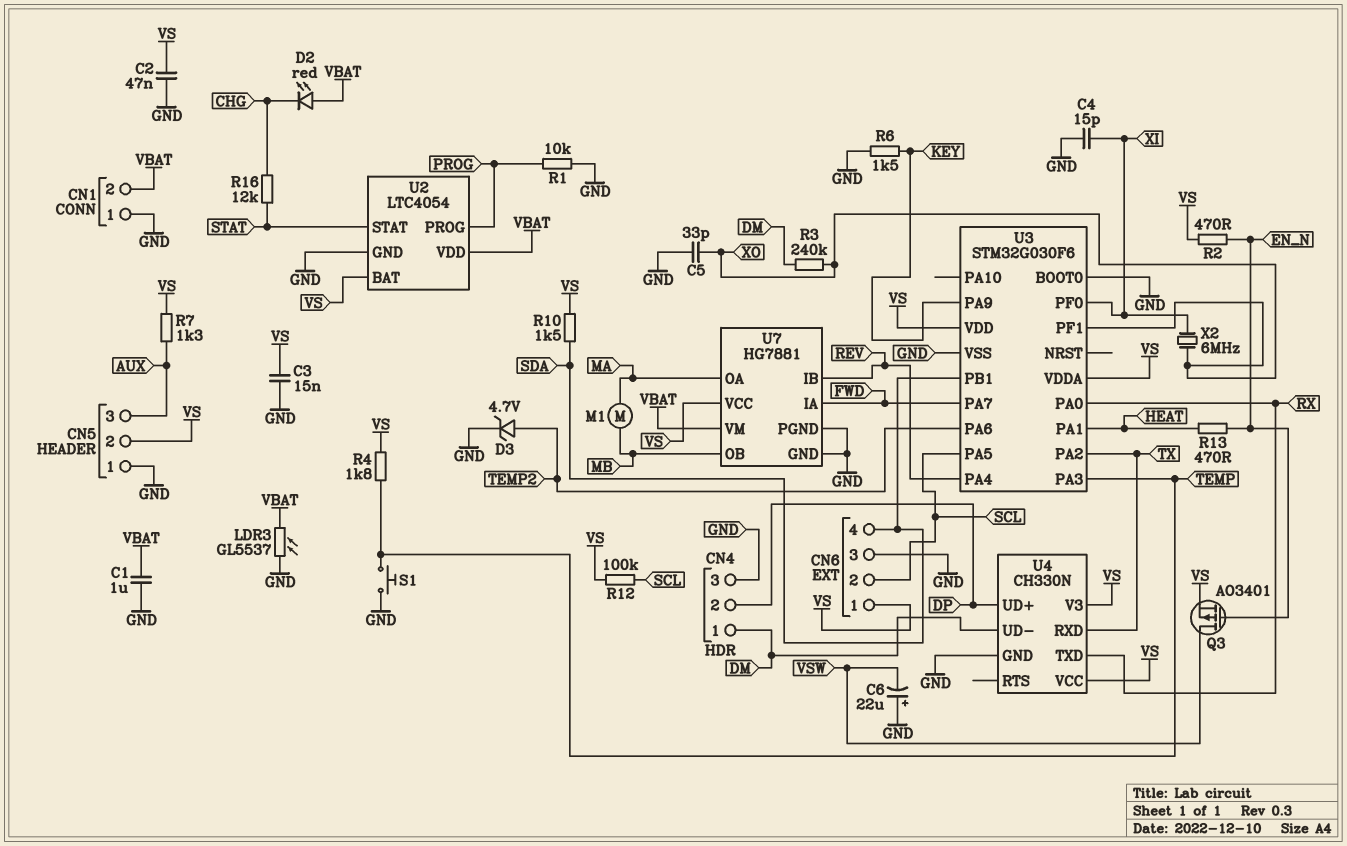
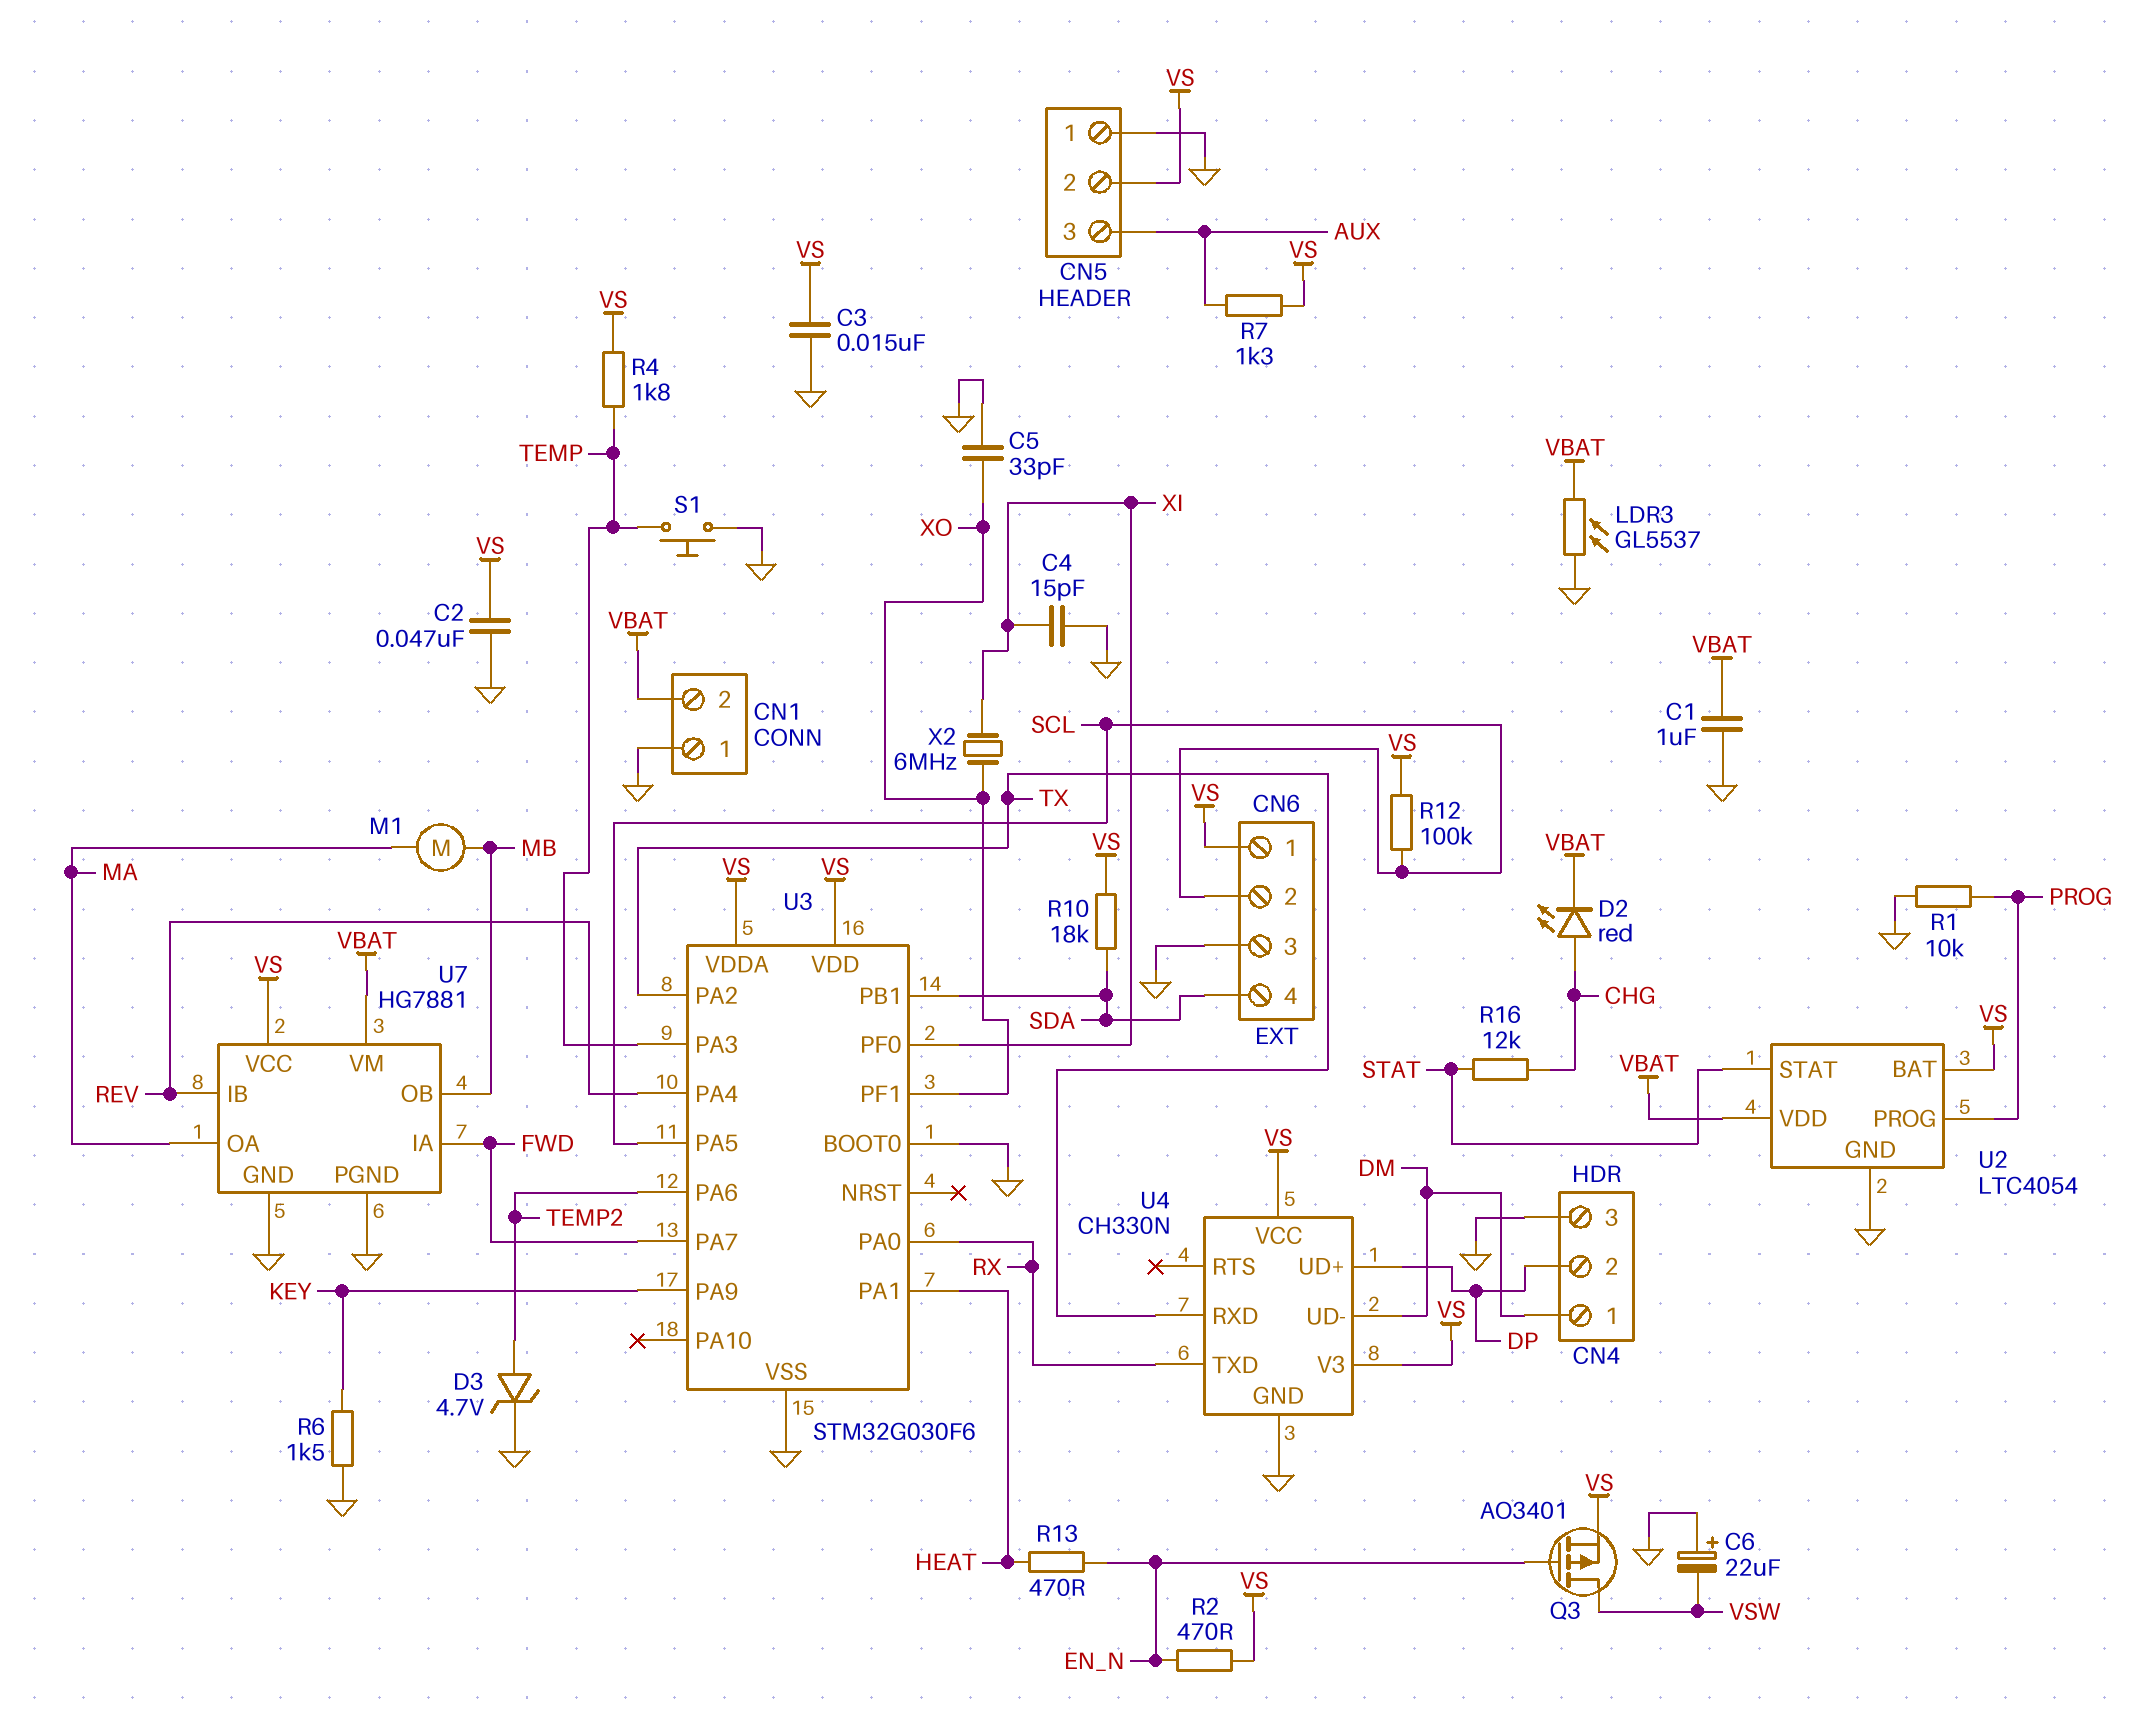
D2: LED red (A VBAT, K CHG) -> LED red (A CHG, K VBAT)
R3: 240k (DM, XO) -> none
R10: 1.5k (SDA, VS) -> 18k (SDA, VS)

